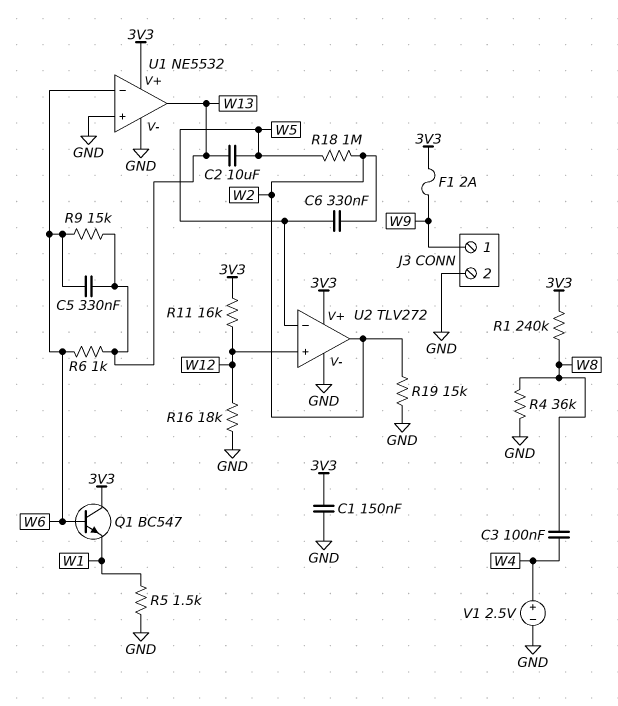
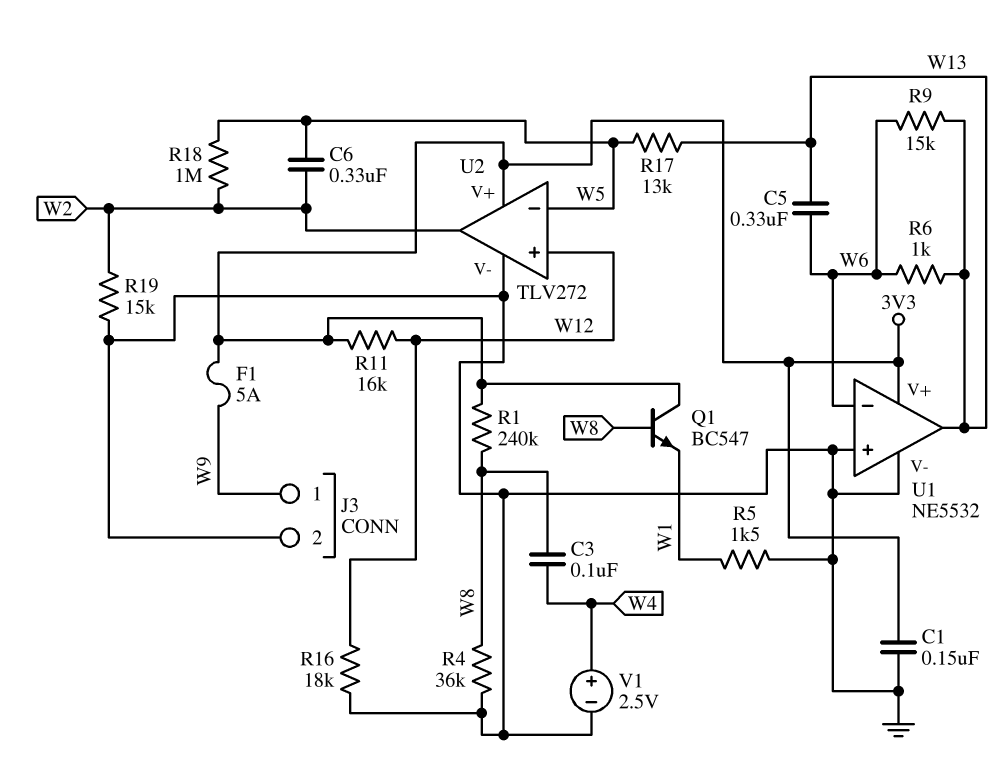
C2: 10uF (W5, W13) -> none
F1: 2A (3V3, W9) -> 5A (3V3, W9)
Q1: NPN BC547 (B W6, C 3V3, E W1) -> NPN BC547 (B W8, C 3V3, E W1)
R17: none -> 13k (W5, W13)

